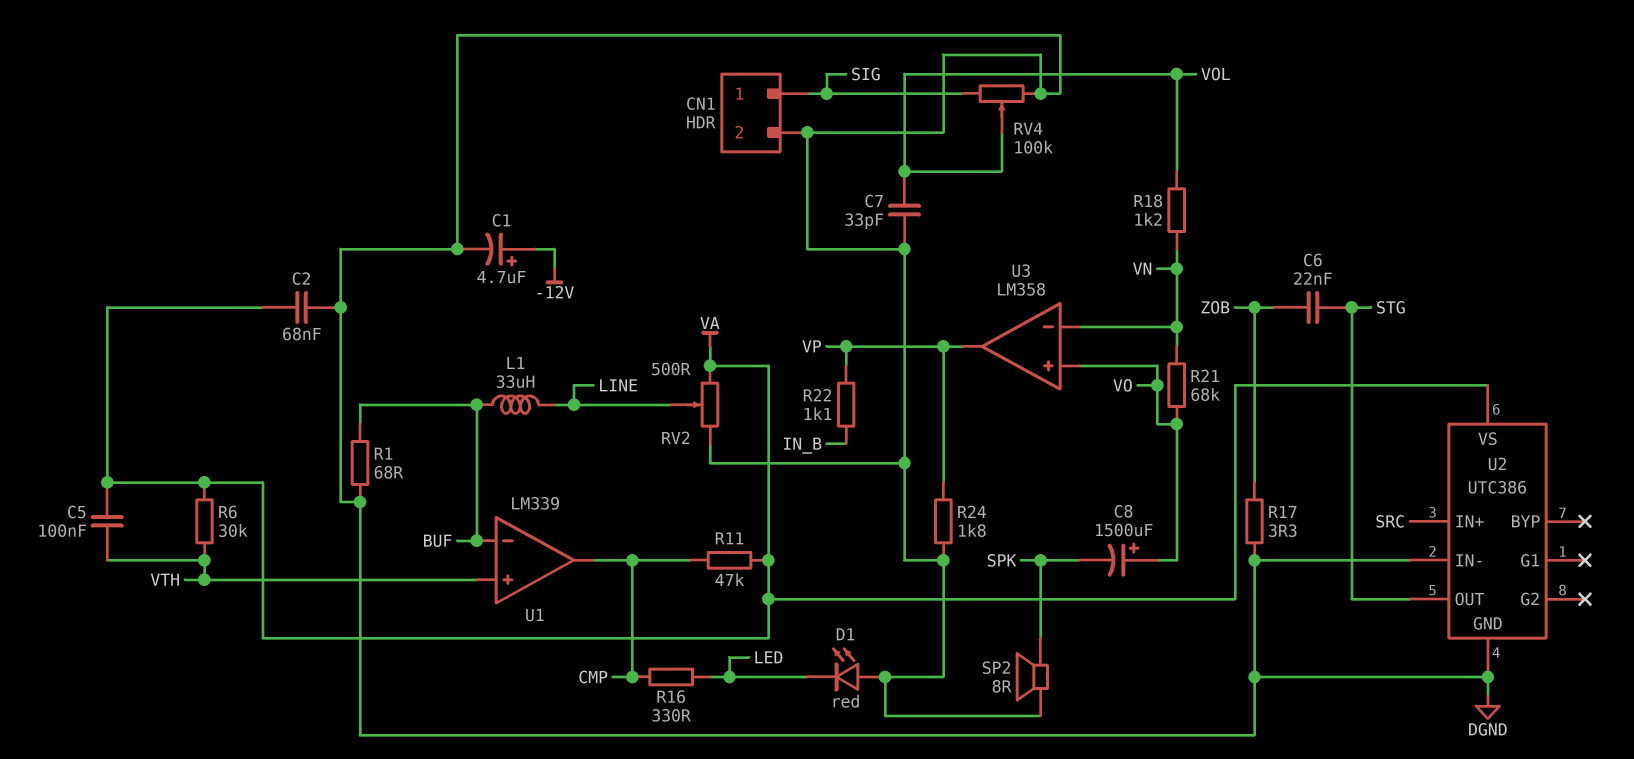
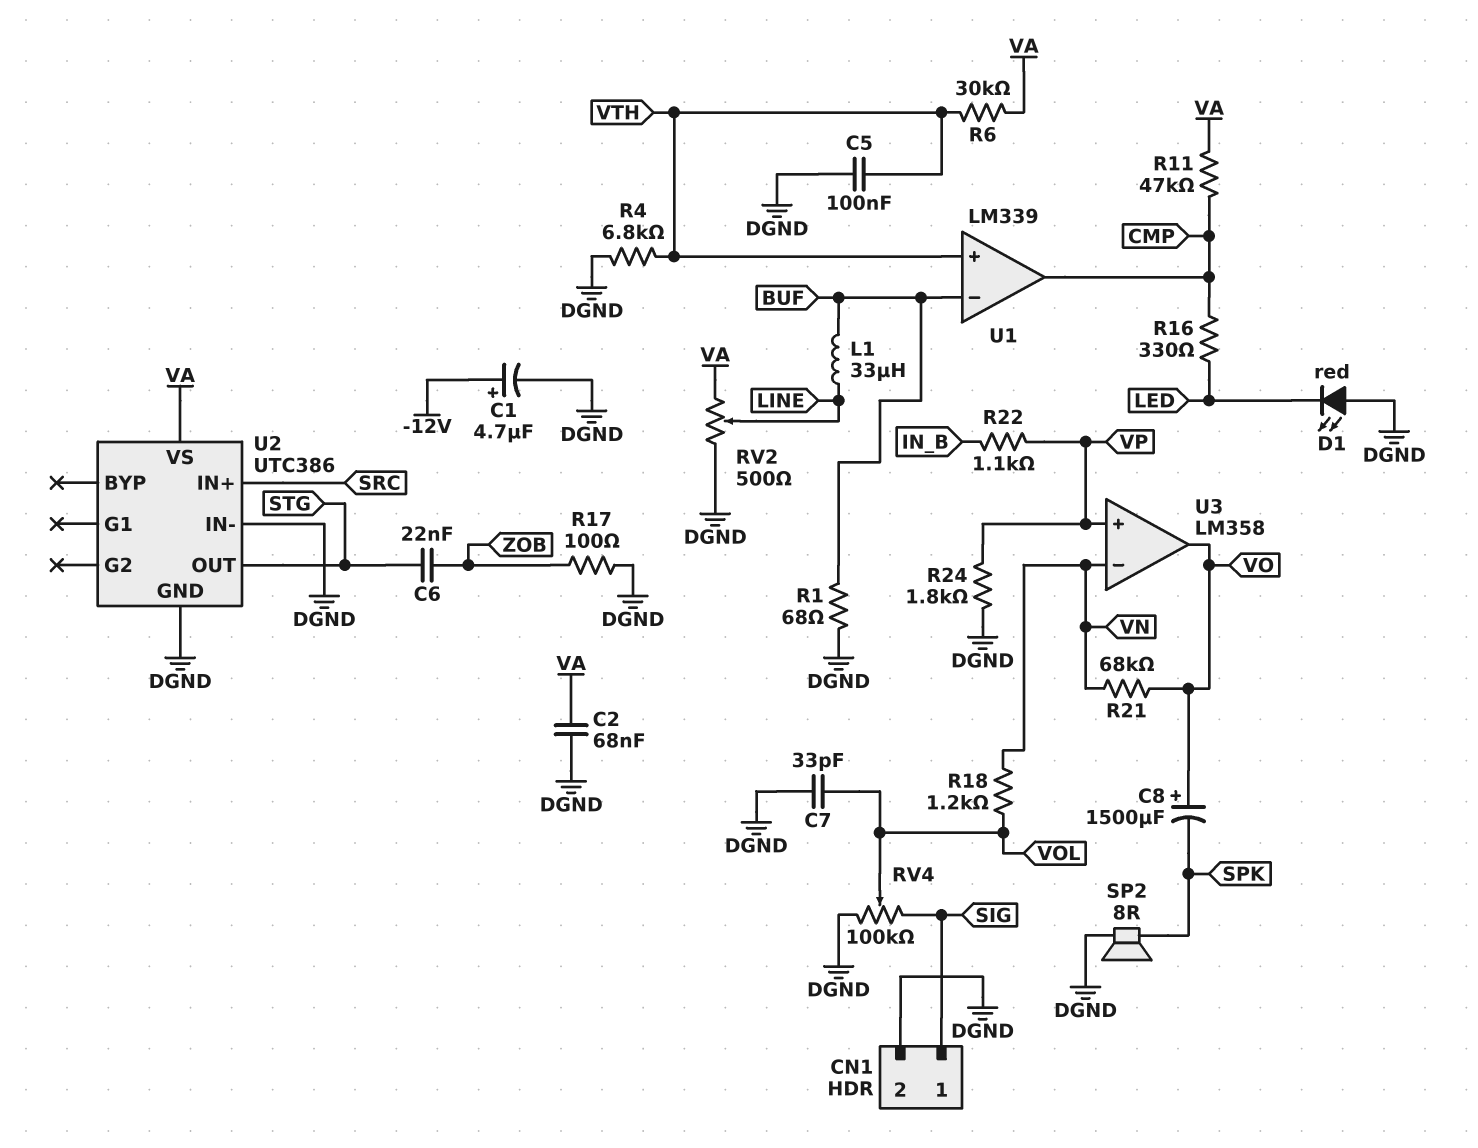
C5: 100nF (VA, VTH) -> 100nF (DGND, VTH)
R4: none -> 6.8k (DGND, VTH)
R17: 3.3 (DGND, ZOB) -> 100 (DGND, ZOB)
U3 pin in+: VO -> VP
U3 pin out: VP -> VO

